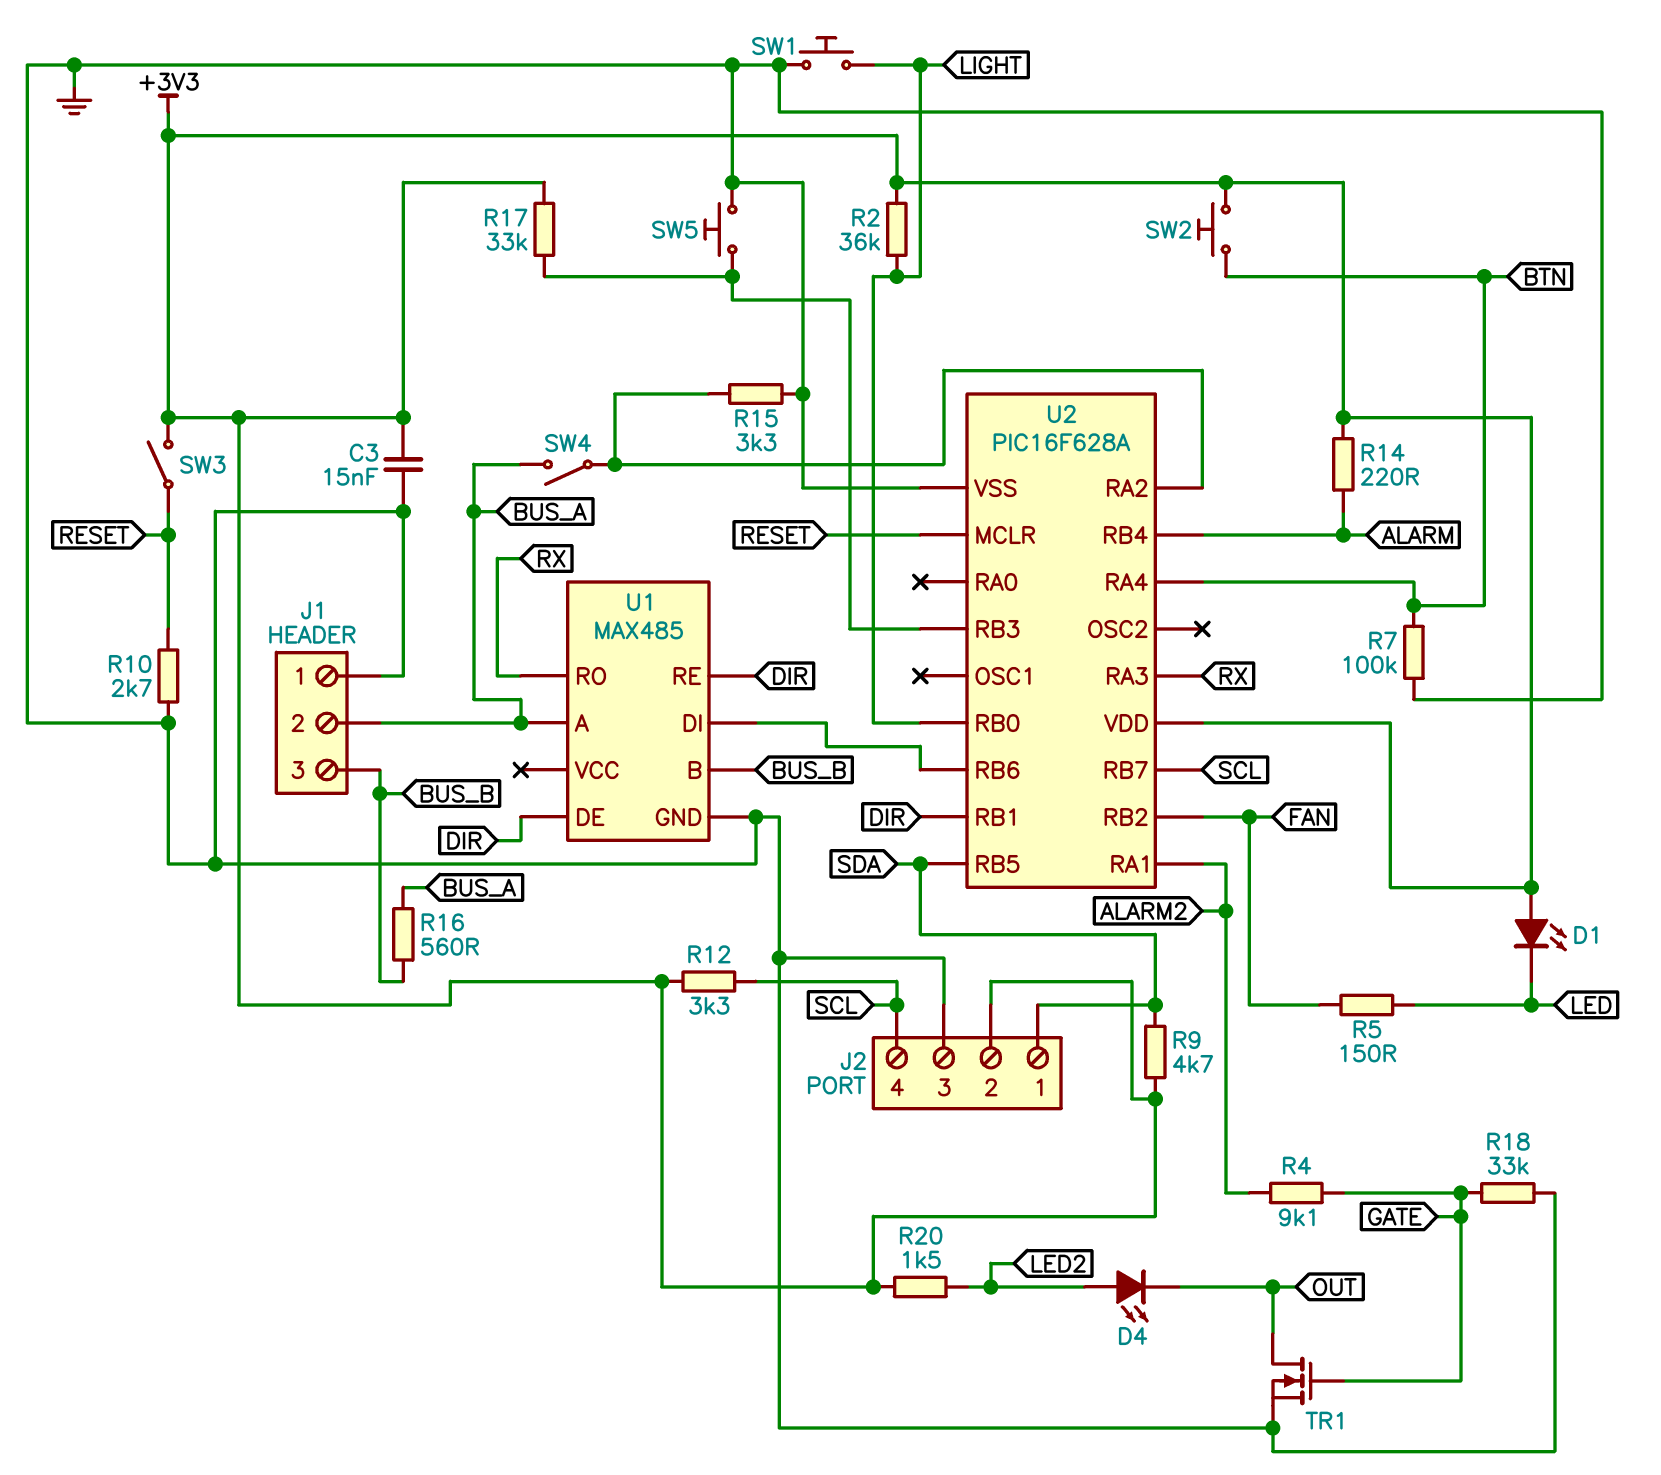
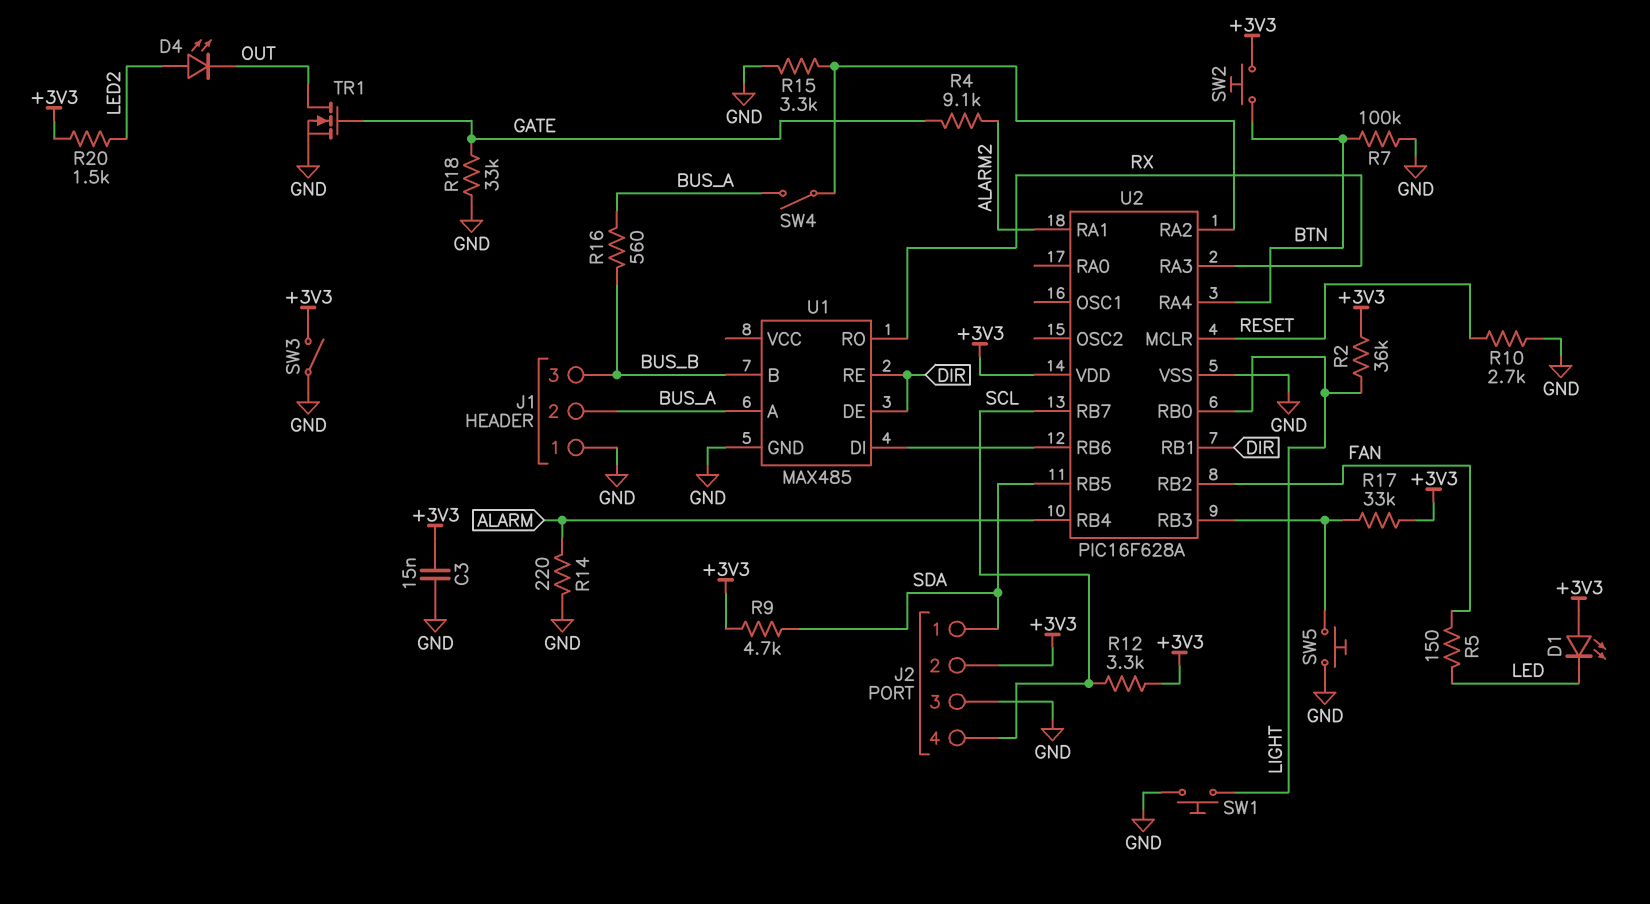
R14: 220 (+3V3, ALARM) -> 220 (ALARM, GND)
SW3: switch (+3V3, RESET) -> switch (+3V3, GND)

